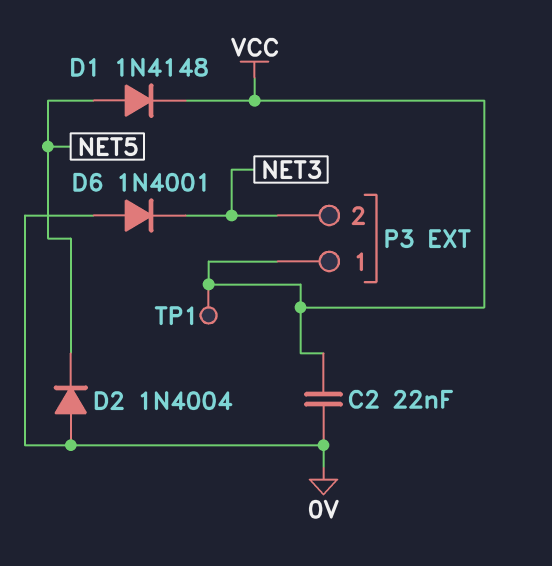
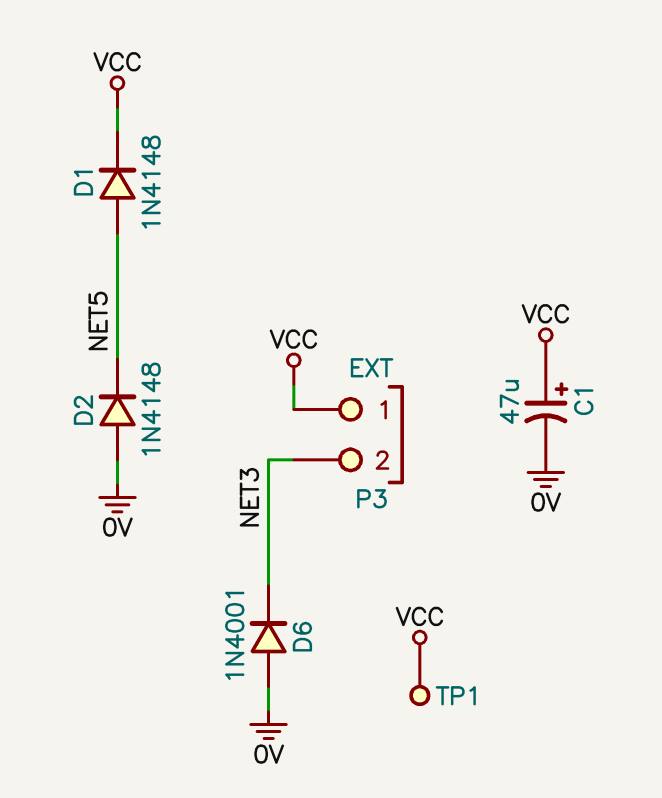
C1: none -> 47uF (plus VCC, minus 0V)
C2: 22nF (0V, VCC) -> none
D2: diode 1N4004 (A 0V, K NET5) -> diode 1N4148 (A 0V, K NET5)

